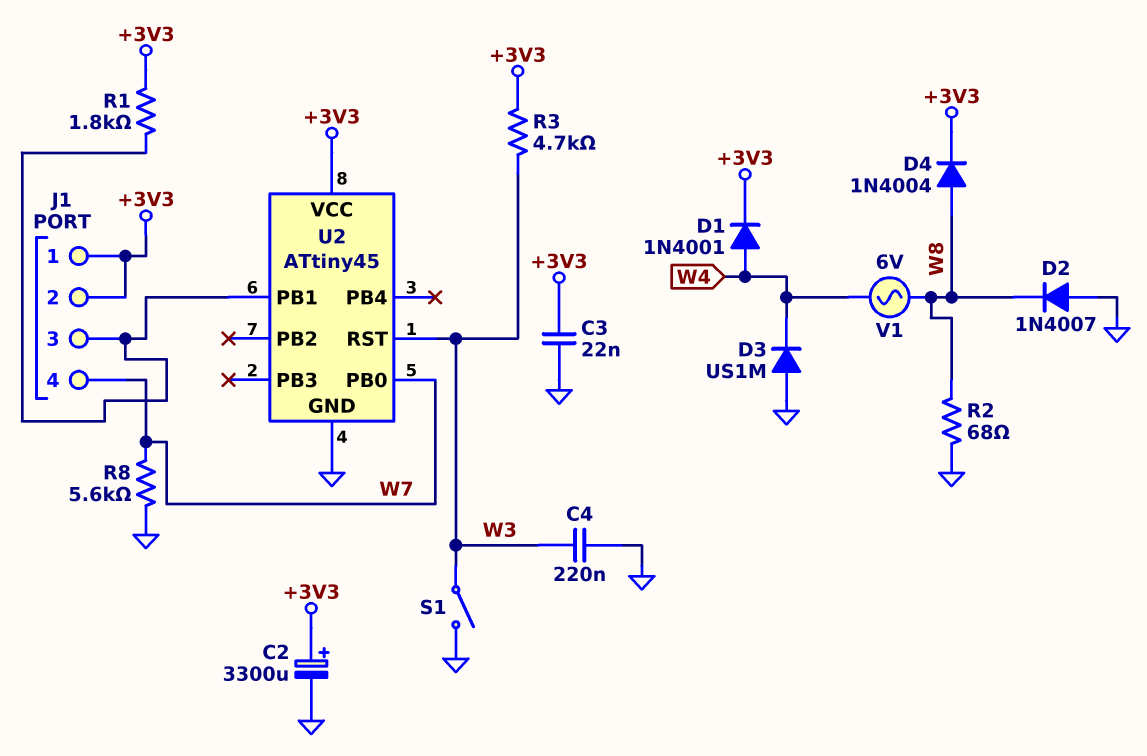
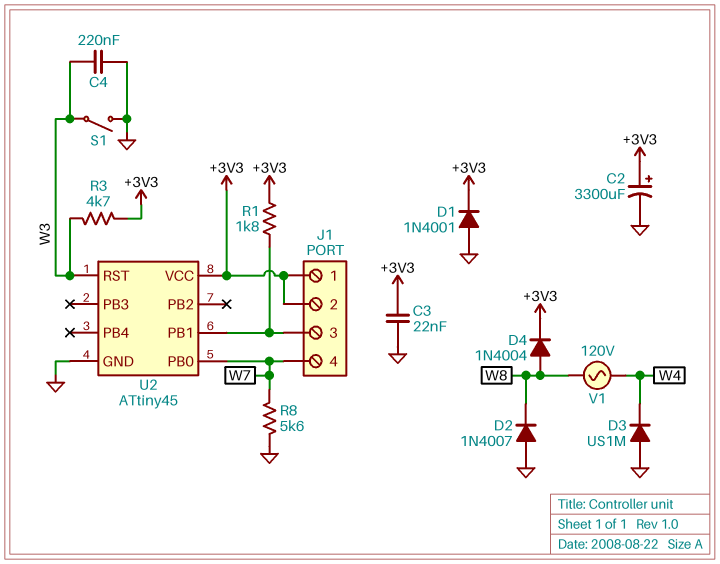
D1: diode 1N4001 (A W4, K +3V3) -> diode 1N4001 (A GND, K +3V3)
R2: 68 (GND, W8) -> none
V1: AC 6V (W4, W8) -> AC 120V (W4, W8)

